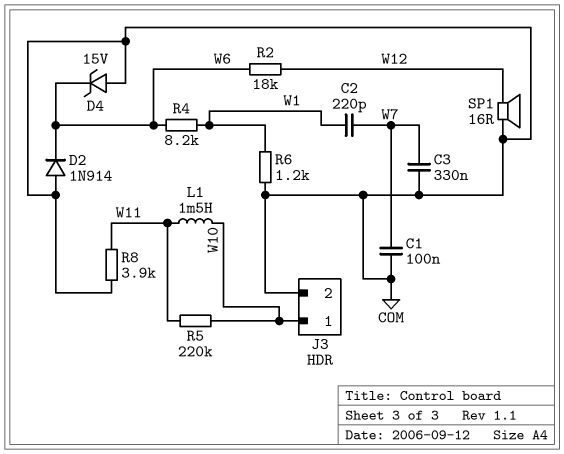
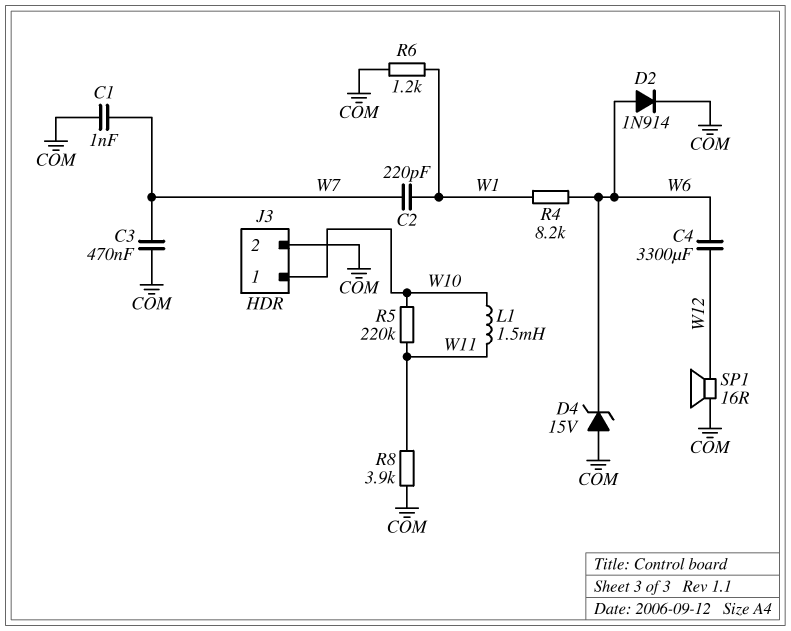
C1: 100nF (COM, W7) -> 1nF (COM, W7)
C3: 330nF (COM, W7) -> 470nF (COM, W7)
C4: none -> 3300uF (W6, W12)
D2: diode 1N914 (A COM, K W6) -> diode 1N914 (A W6, K COM)
R2: 18k (W6, W12) -> none

